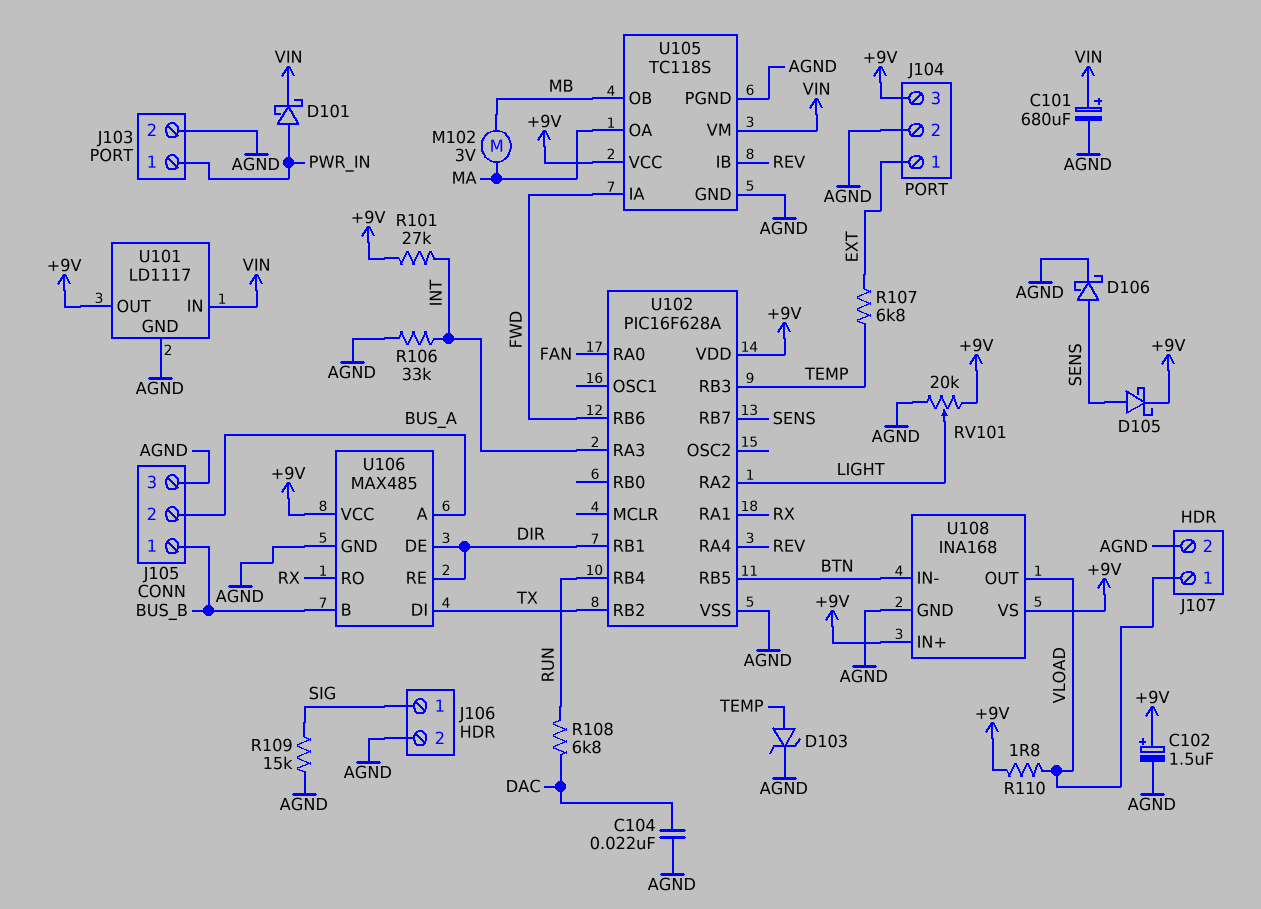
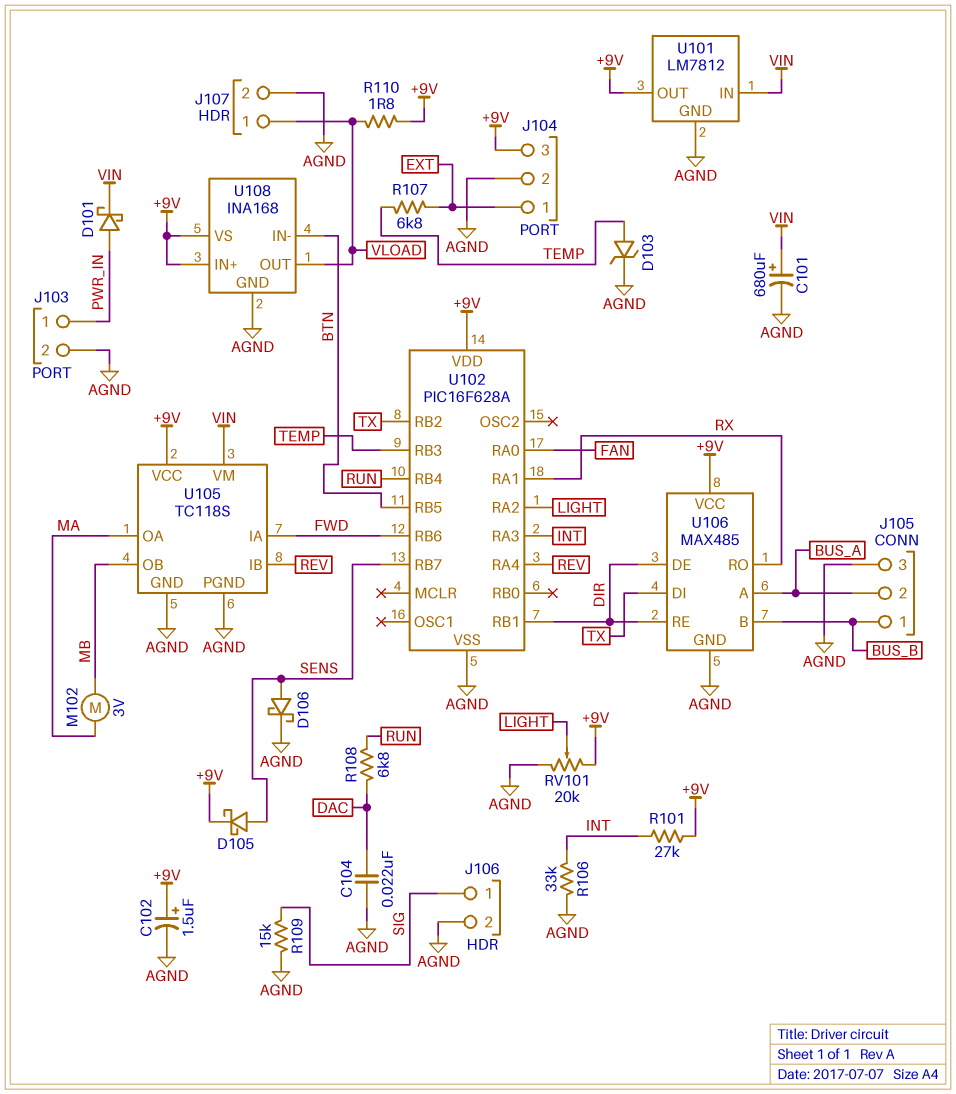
U101: LD1117 -> LM7812

